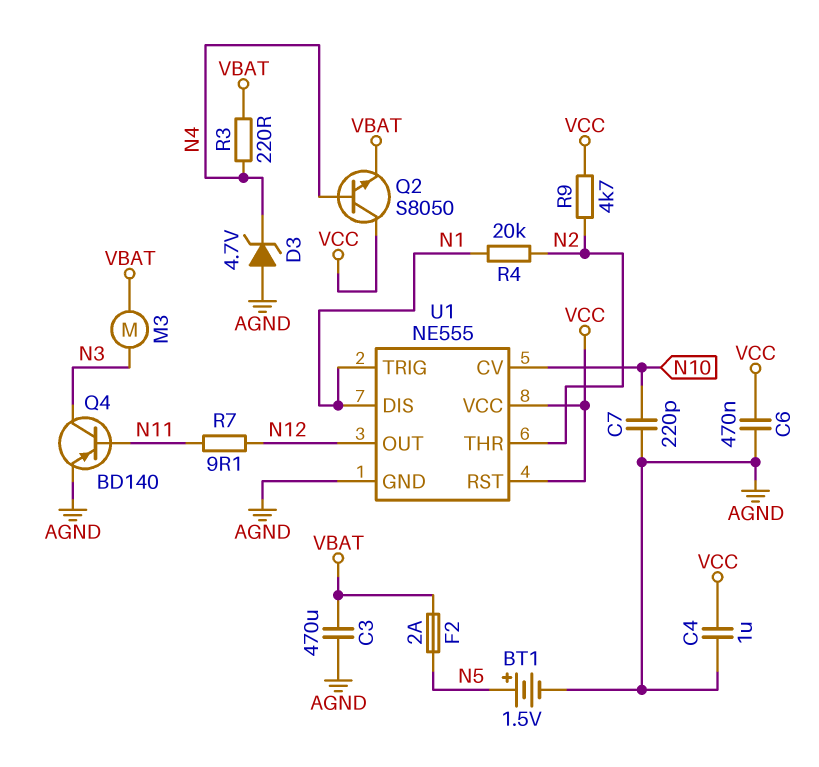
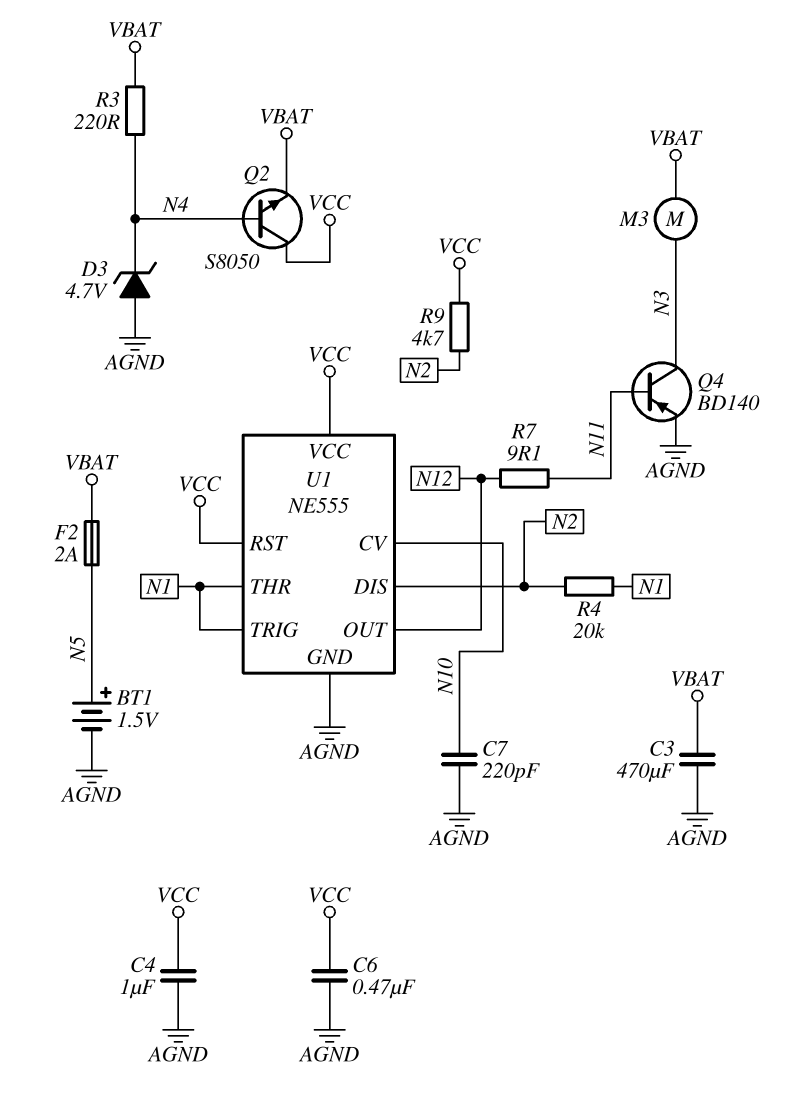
U1 pin DIS: N1 -> N2
U1 pin THR: N2 -> N1

